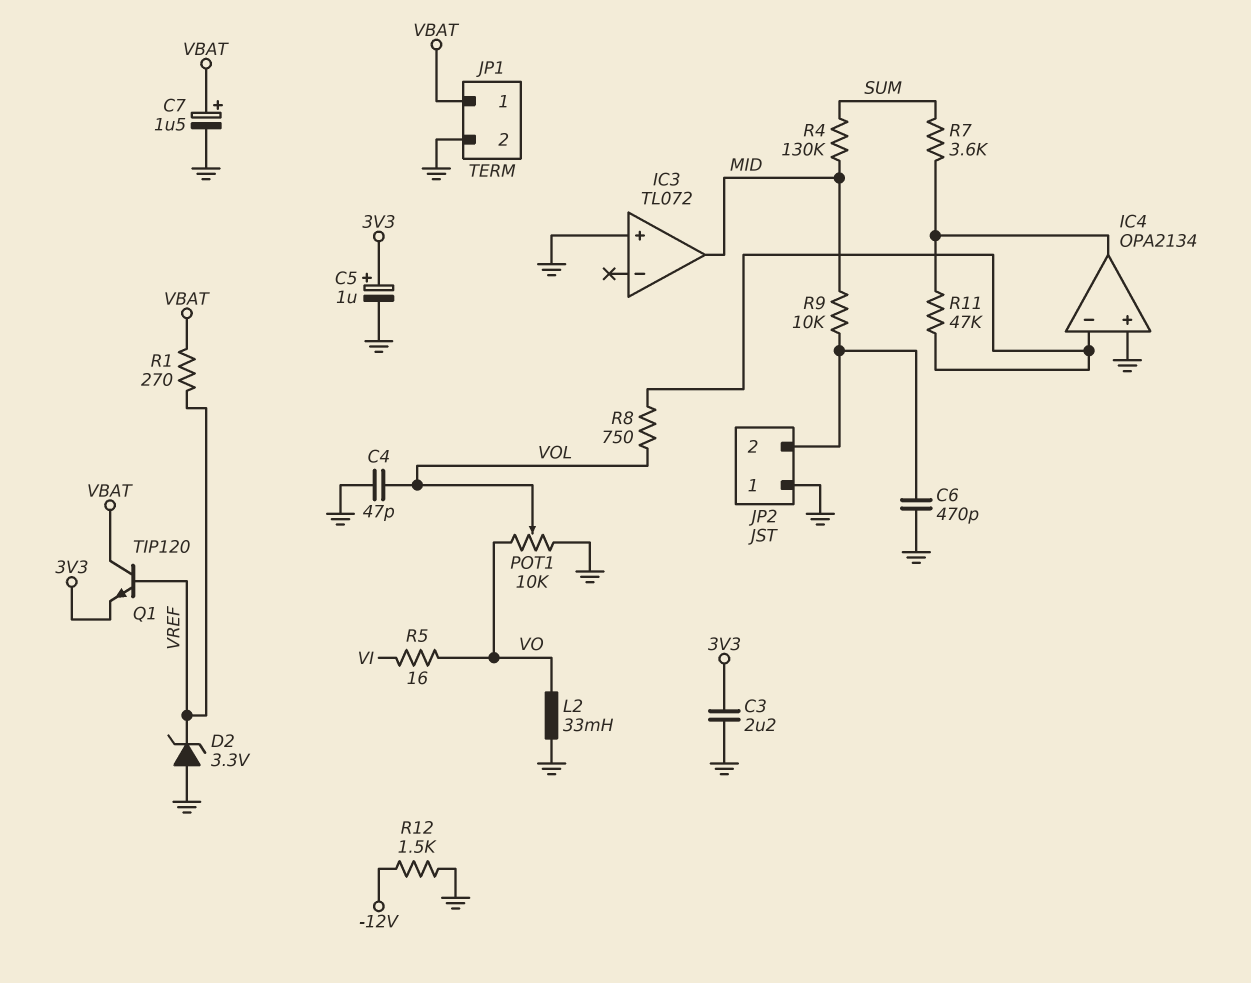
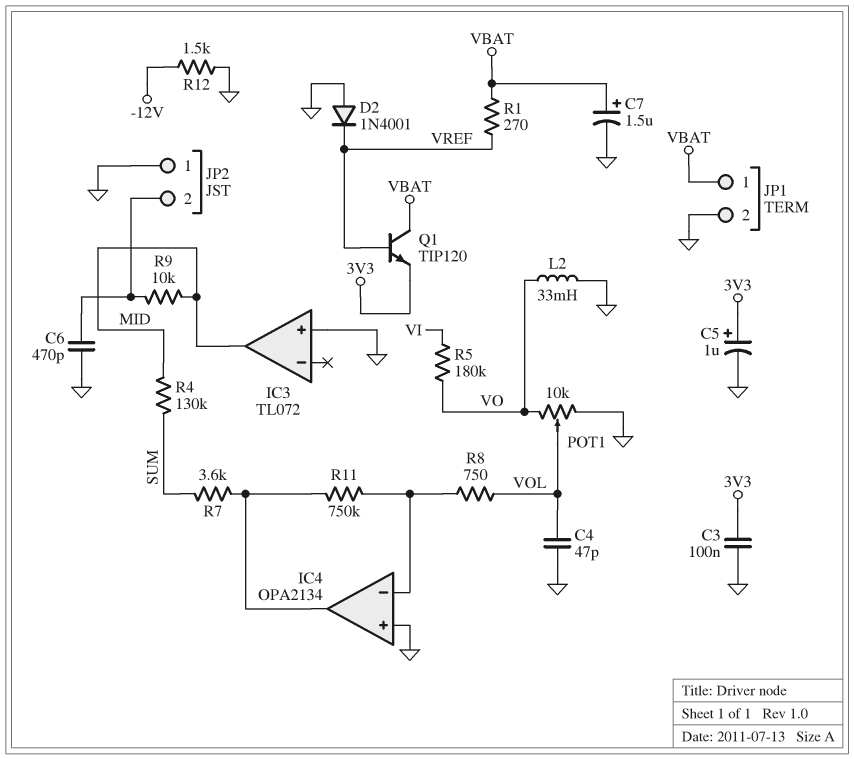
C3: 2.2uF (3V3, GND) -> 100nF (3V3, GND)
D2: zener 3.3V (A GND, K VREF) -> diode 1N4001 (A GND, K VREF)
R5: 16 (VI, VO) -> 180k (VI, VO)
R11: 47k (IC4/in-, IC4/out) -> 750k (IC4/in-, IC4/out)

